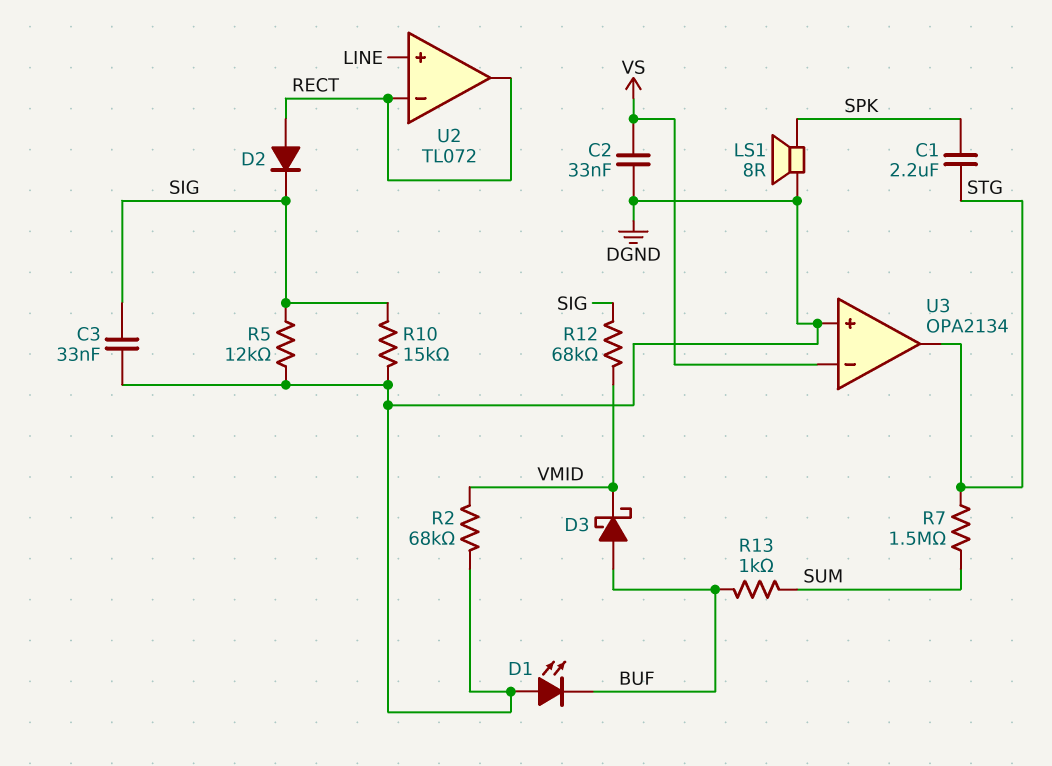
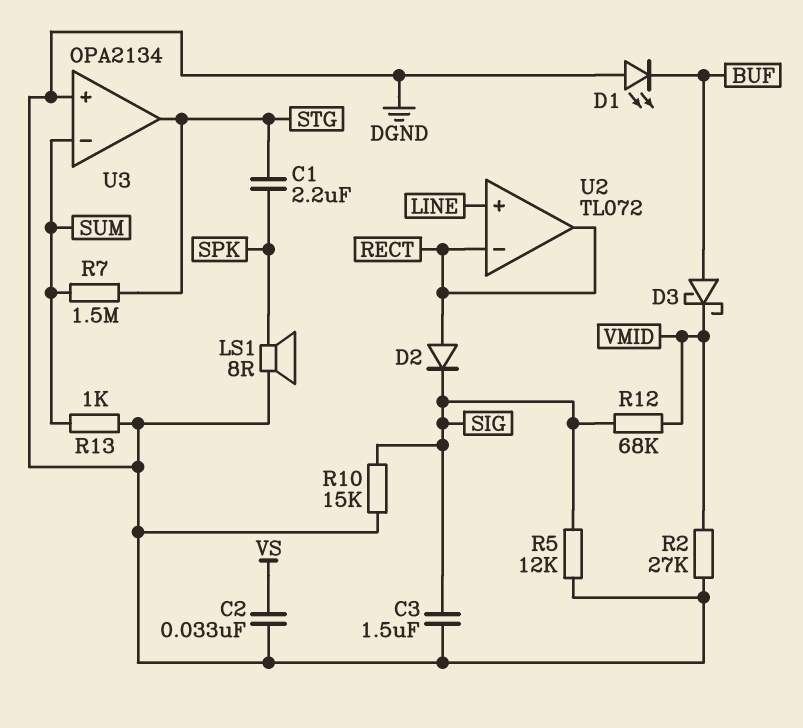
C3: 33nF (DGND, SIG) -> 1.5uF (DGND, SIG)
R2: 68k (DGND, VMID) -> 27k (DGND, VMID)
R13: 1k (BUF, SUM) -> 1k (DGND, SUM)
U3 pin in-: VS -> SUM

